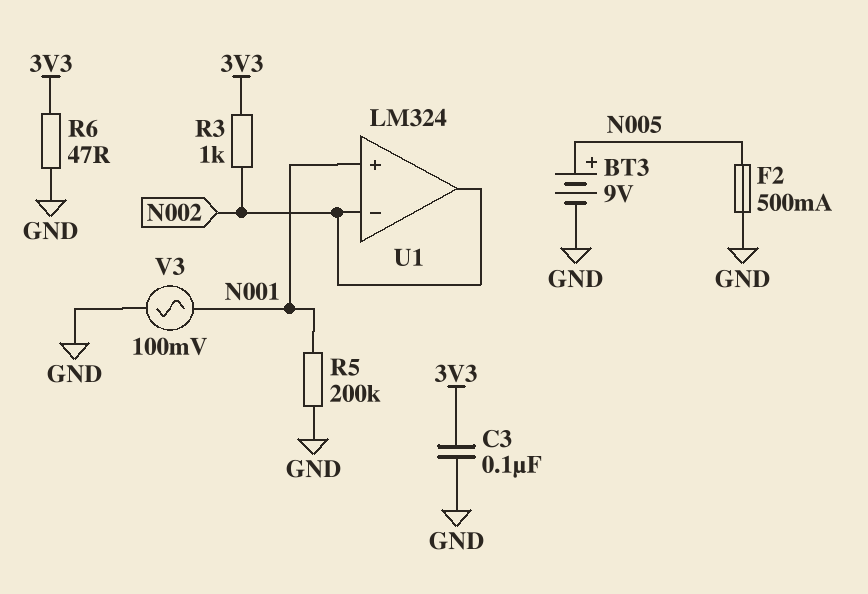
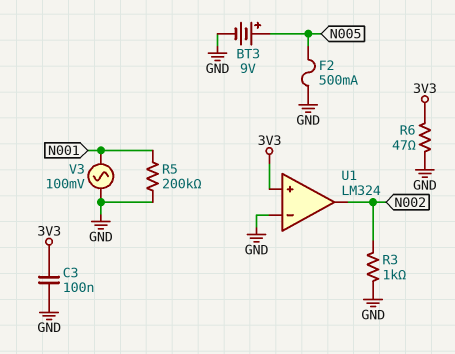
R3: 1k (3V3, N002) -> 1k (GND, N002)
U1 pin in+: N001 -> 3V3
U1 pin in-: N002 -> GND

